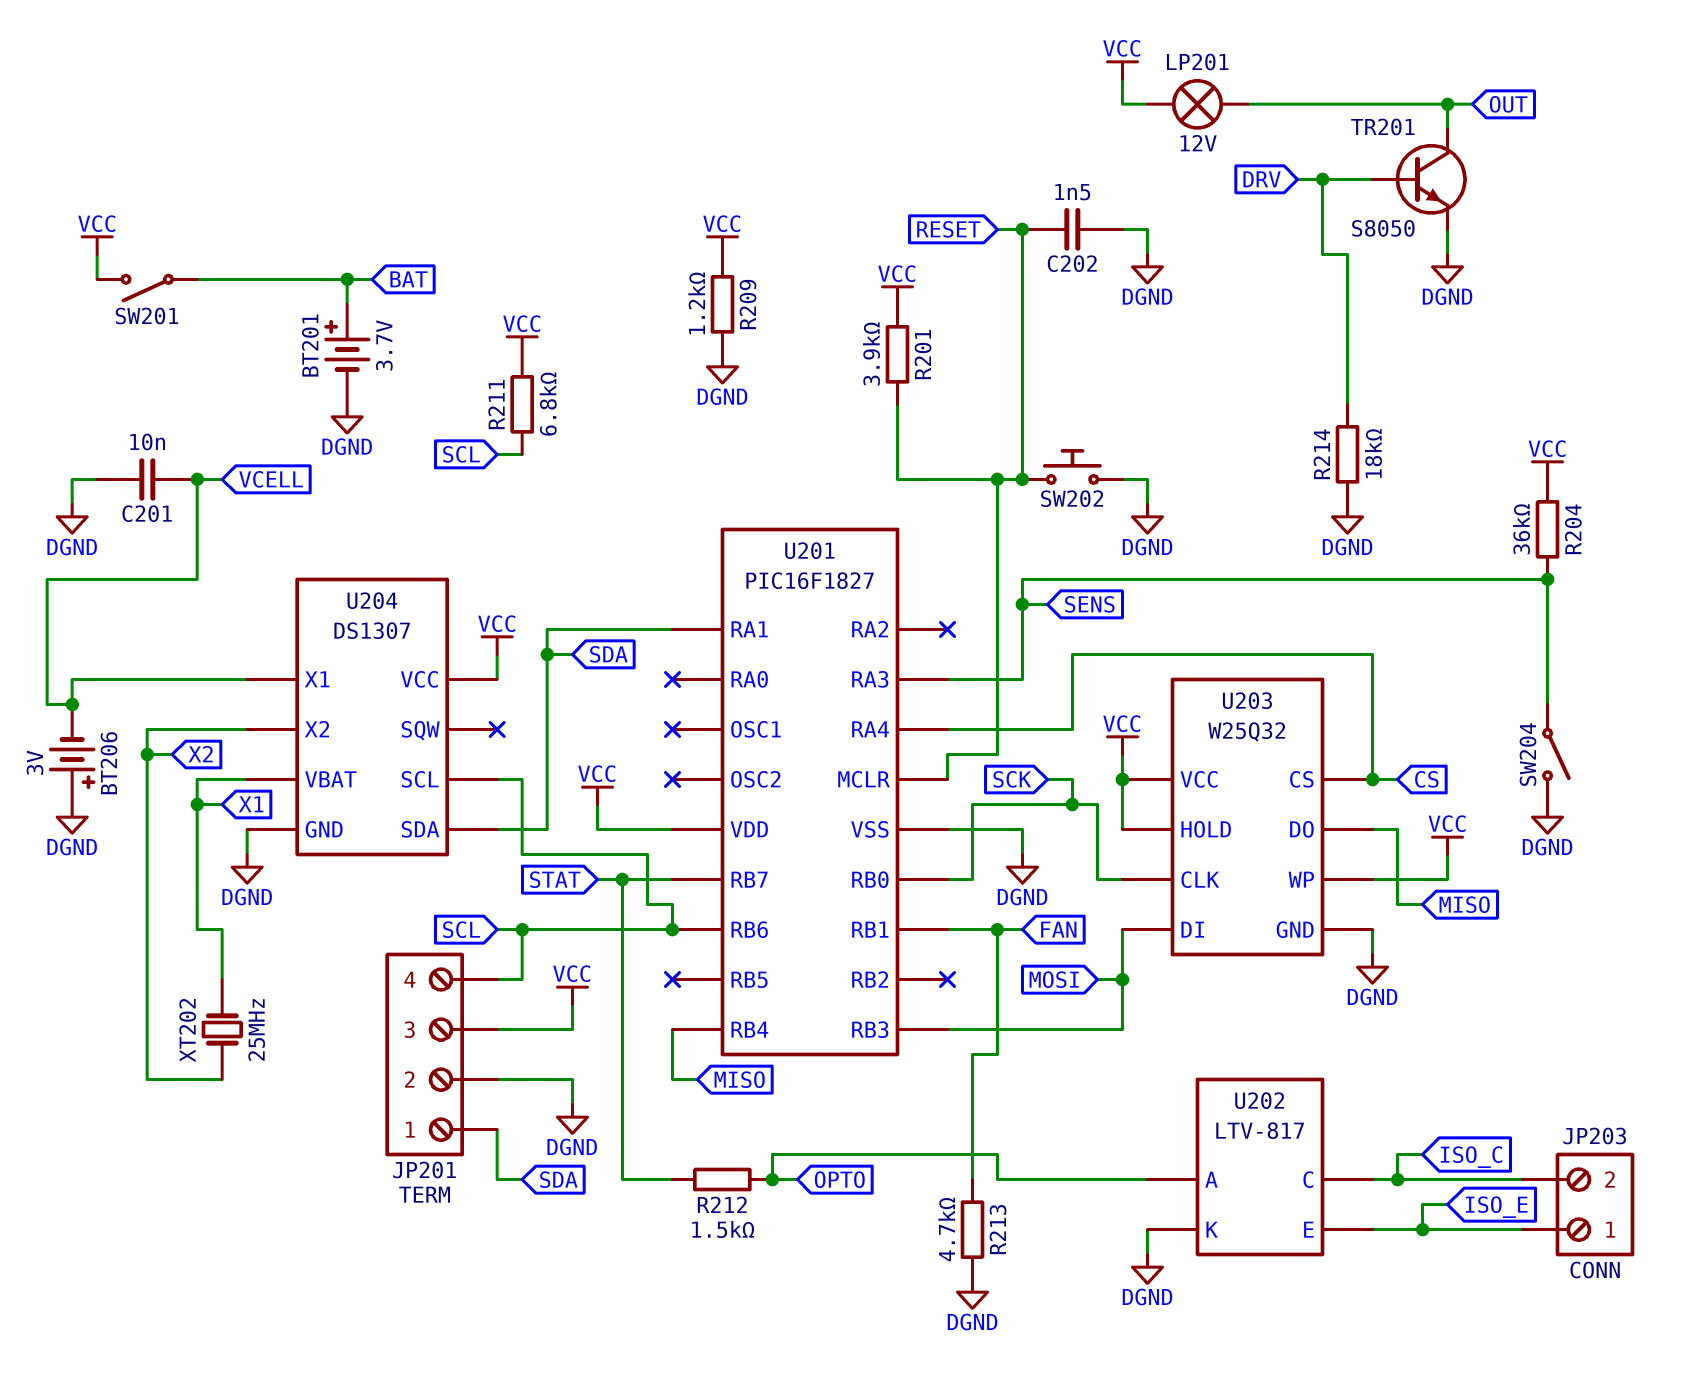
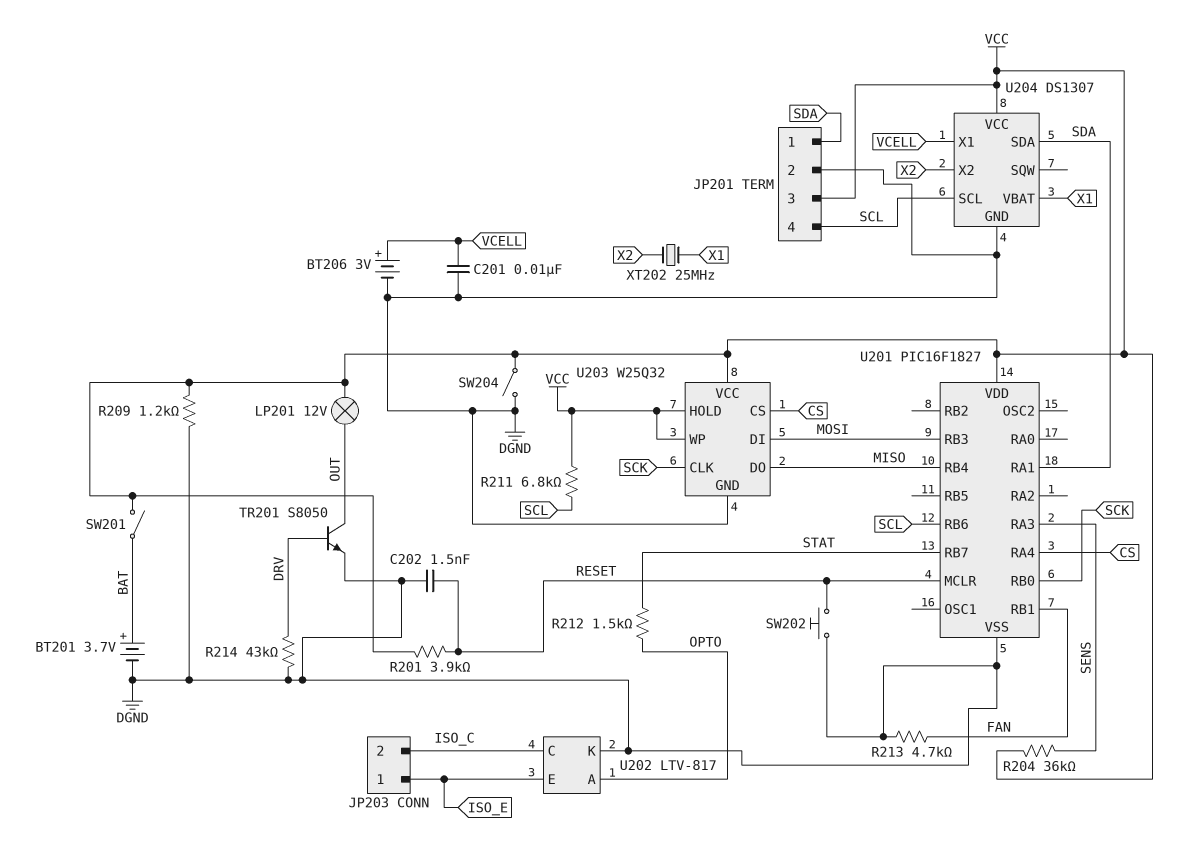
BT206: 3V (plus DGND, minus VCELL) -> 3V (plus VCELL, minus DGND)
R214: 18k (DGND, DRV) -> 43k (DGND, DRV)
SW204: switch (DGND, SENS) -> switch (DGND, VCC)

